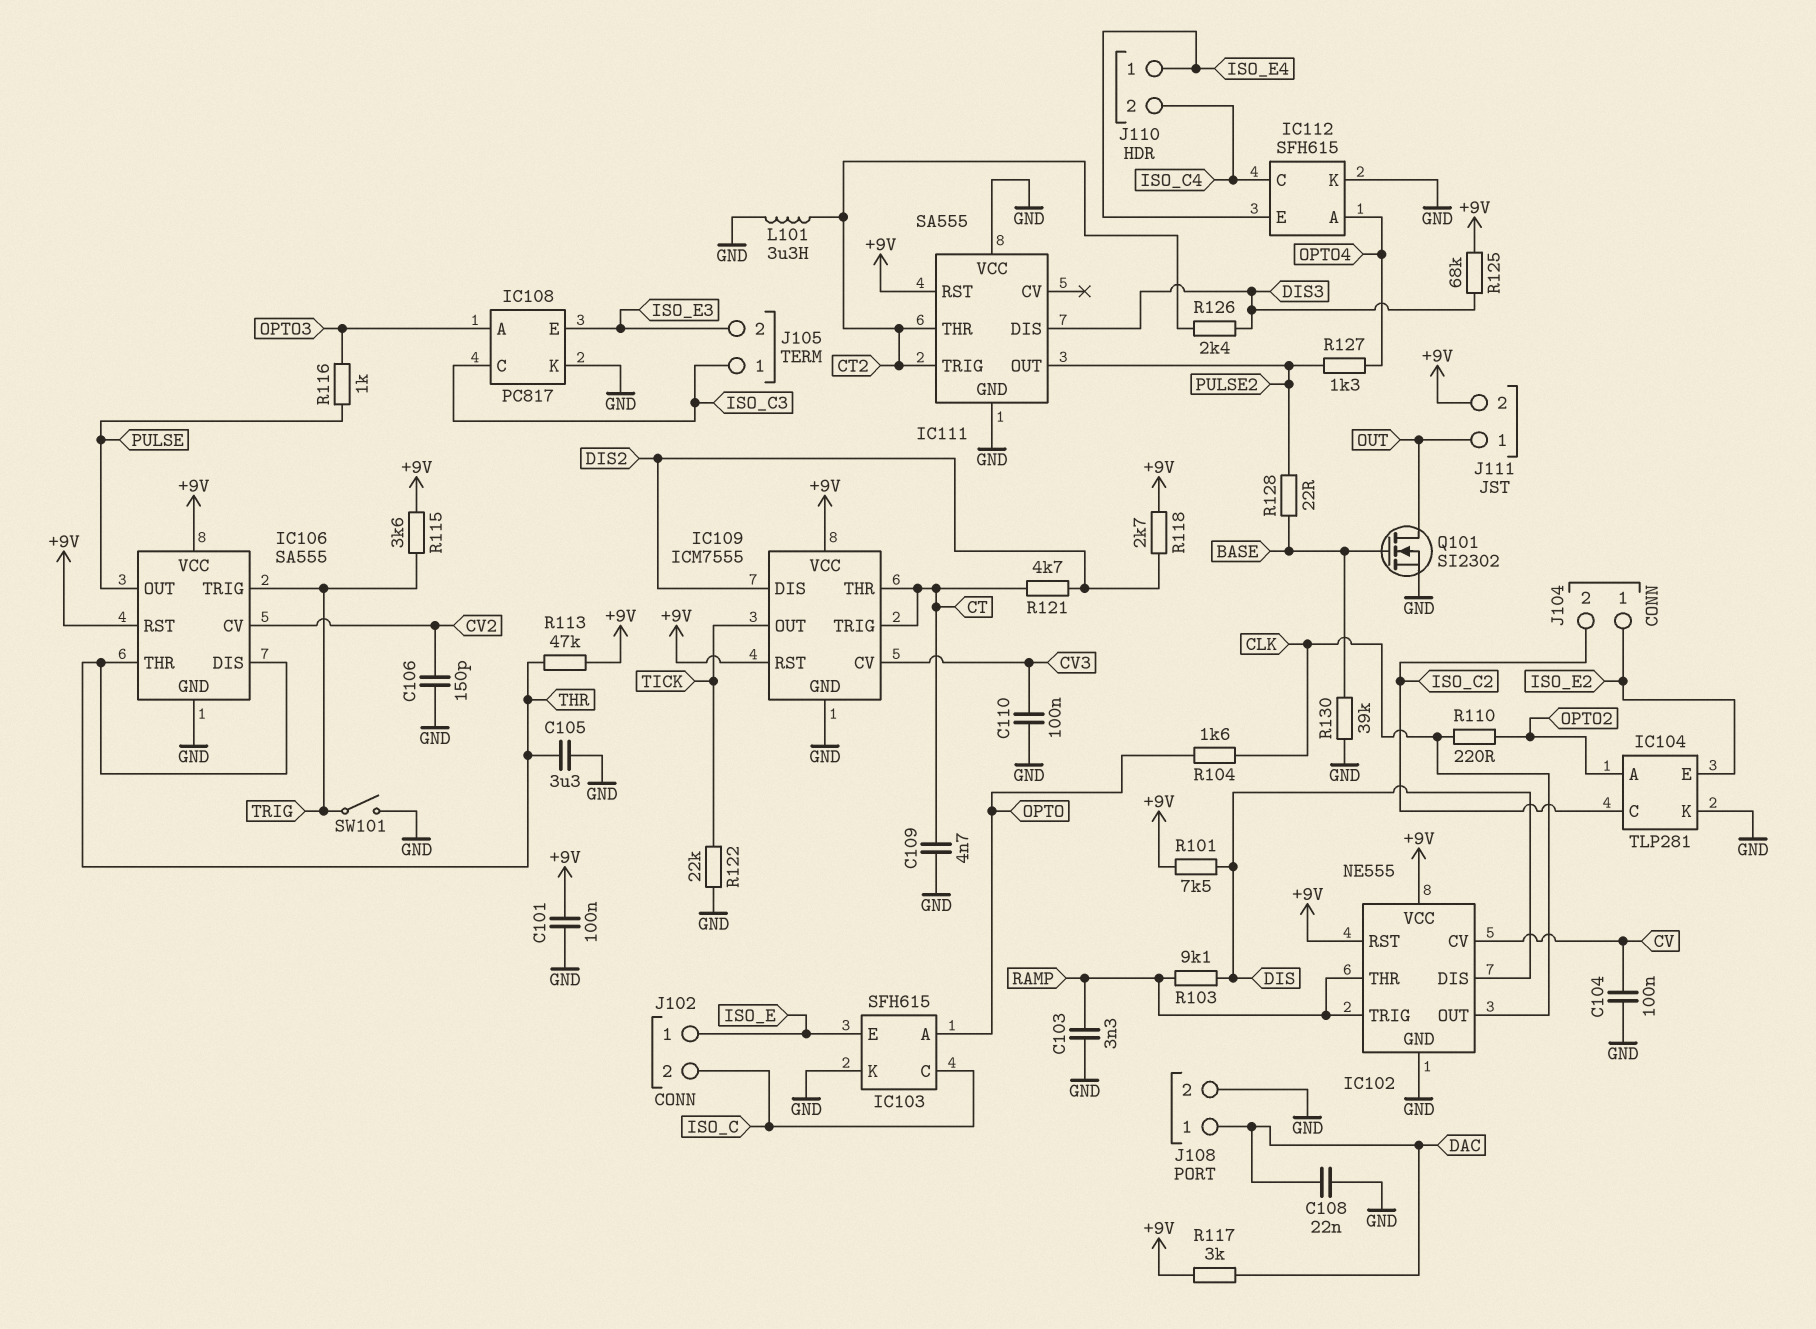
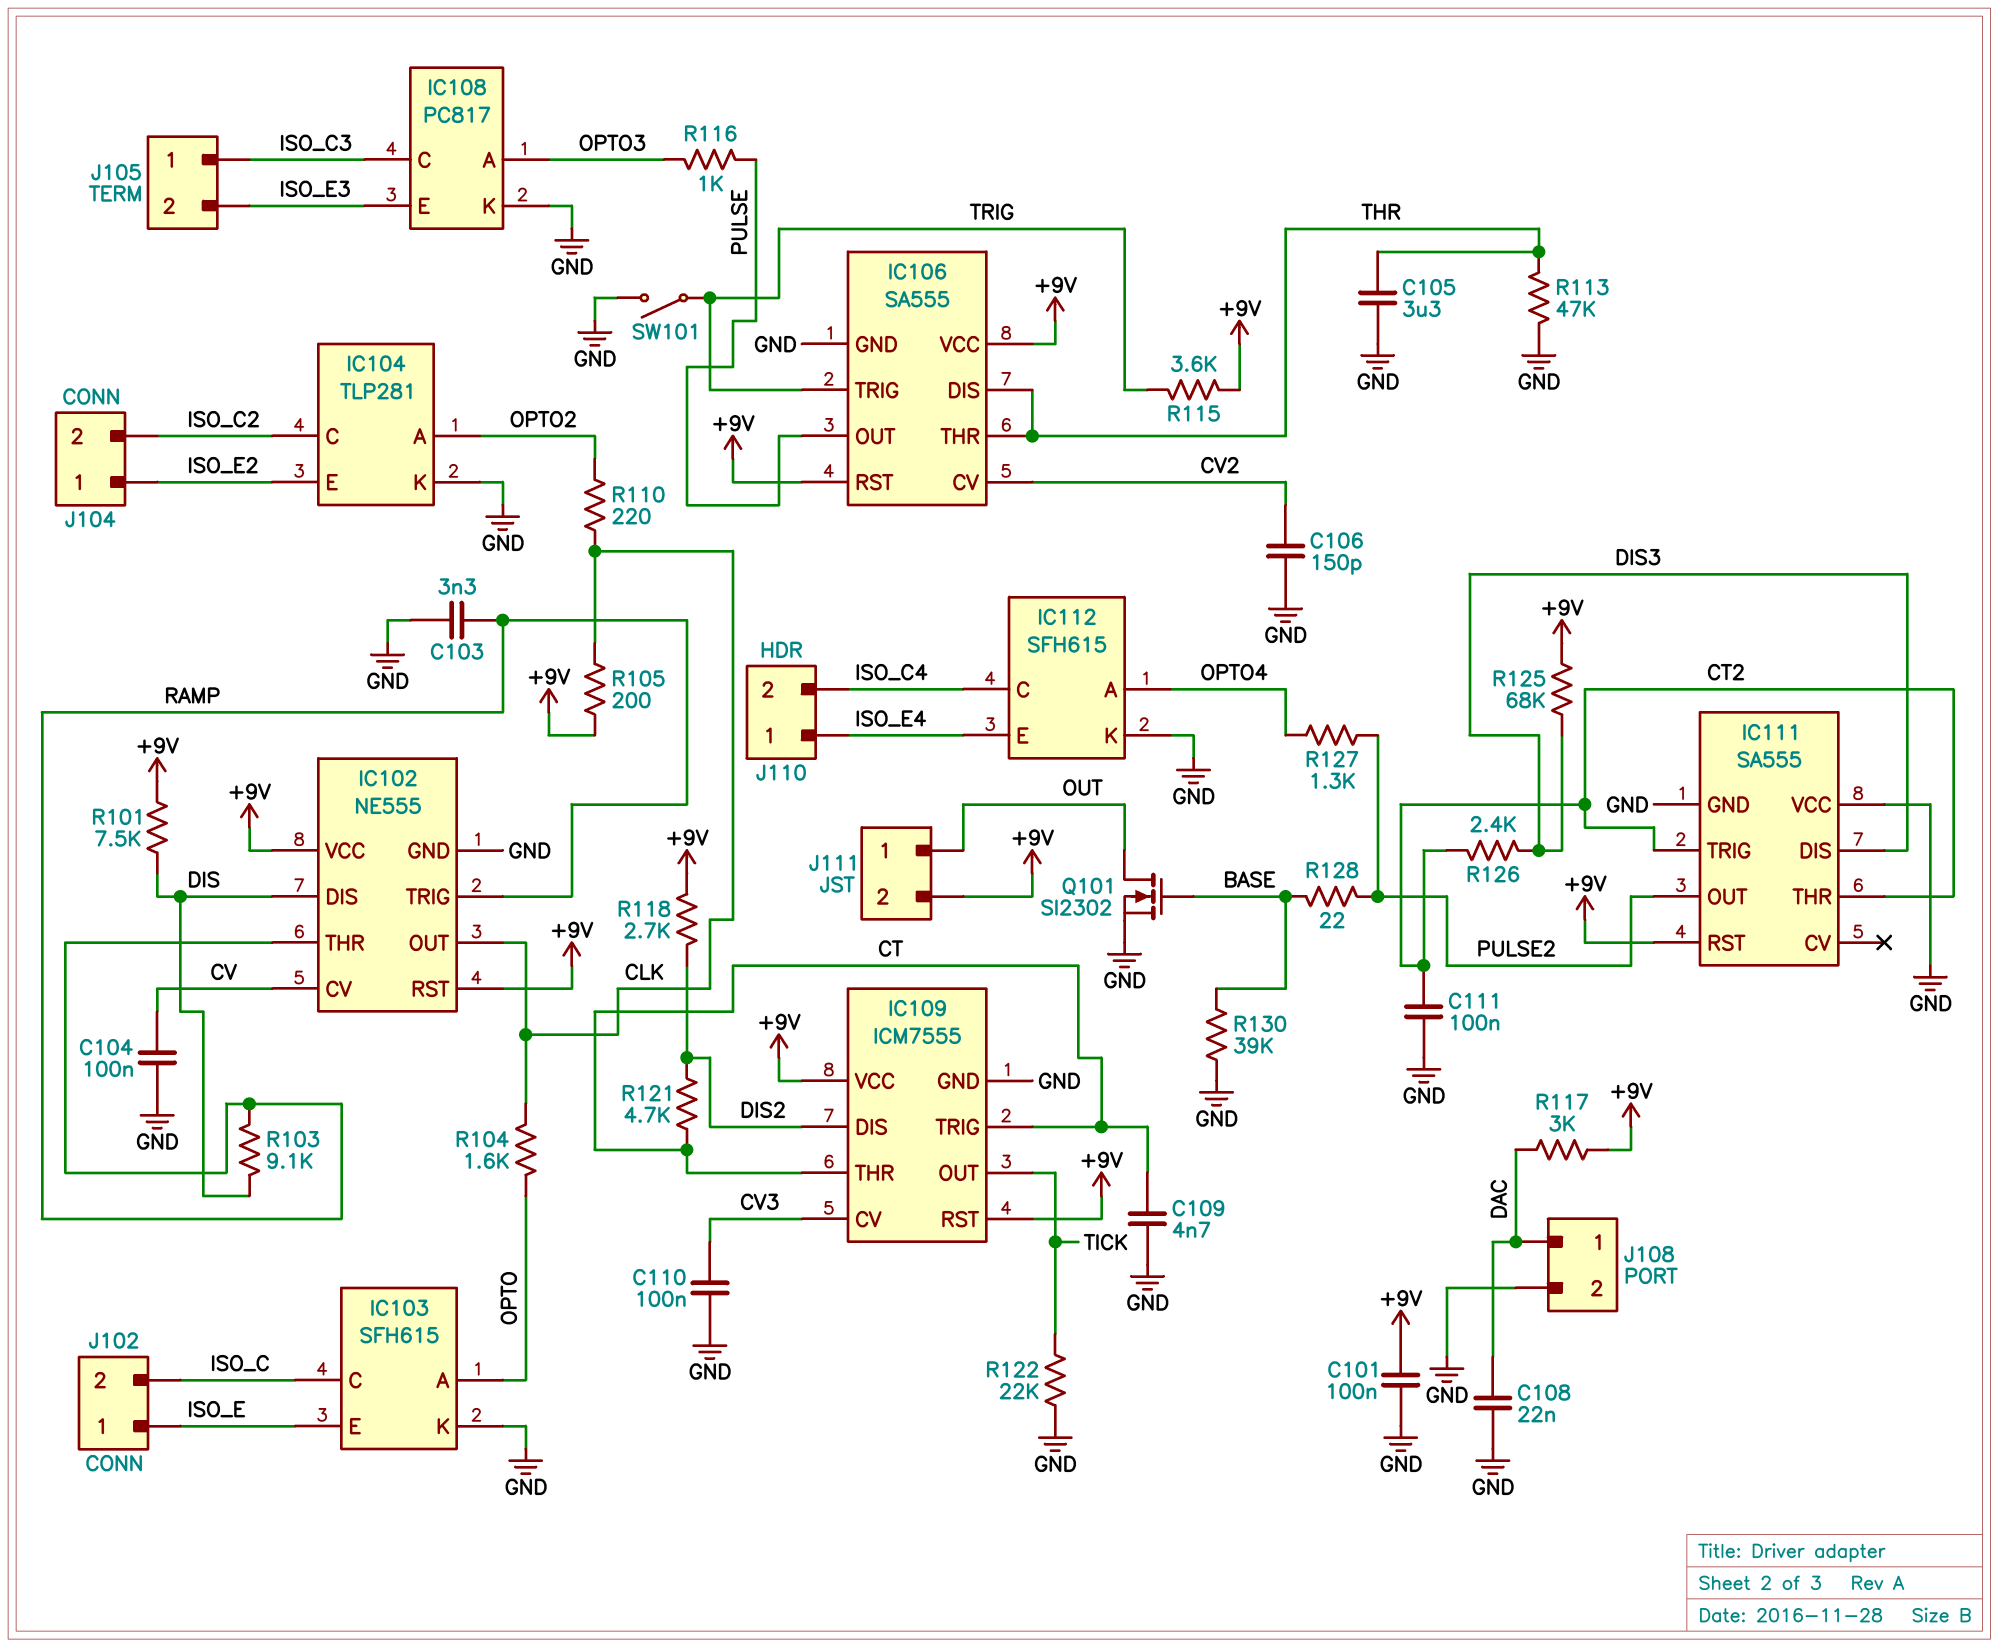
C111: none -> 100nF (CT2, GND)
L101: 3.3uH (CT2, GND) -> none
R105: none -> 200 (+9V, CLK)
R113: 47k (+9V, THR) -> 47k (GND, THR)

